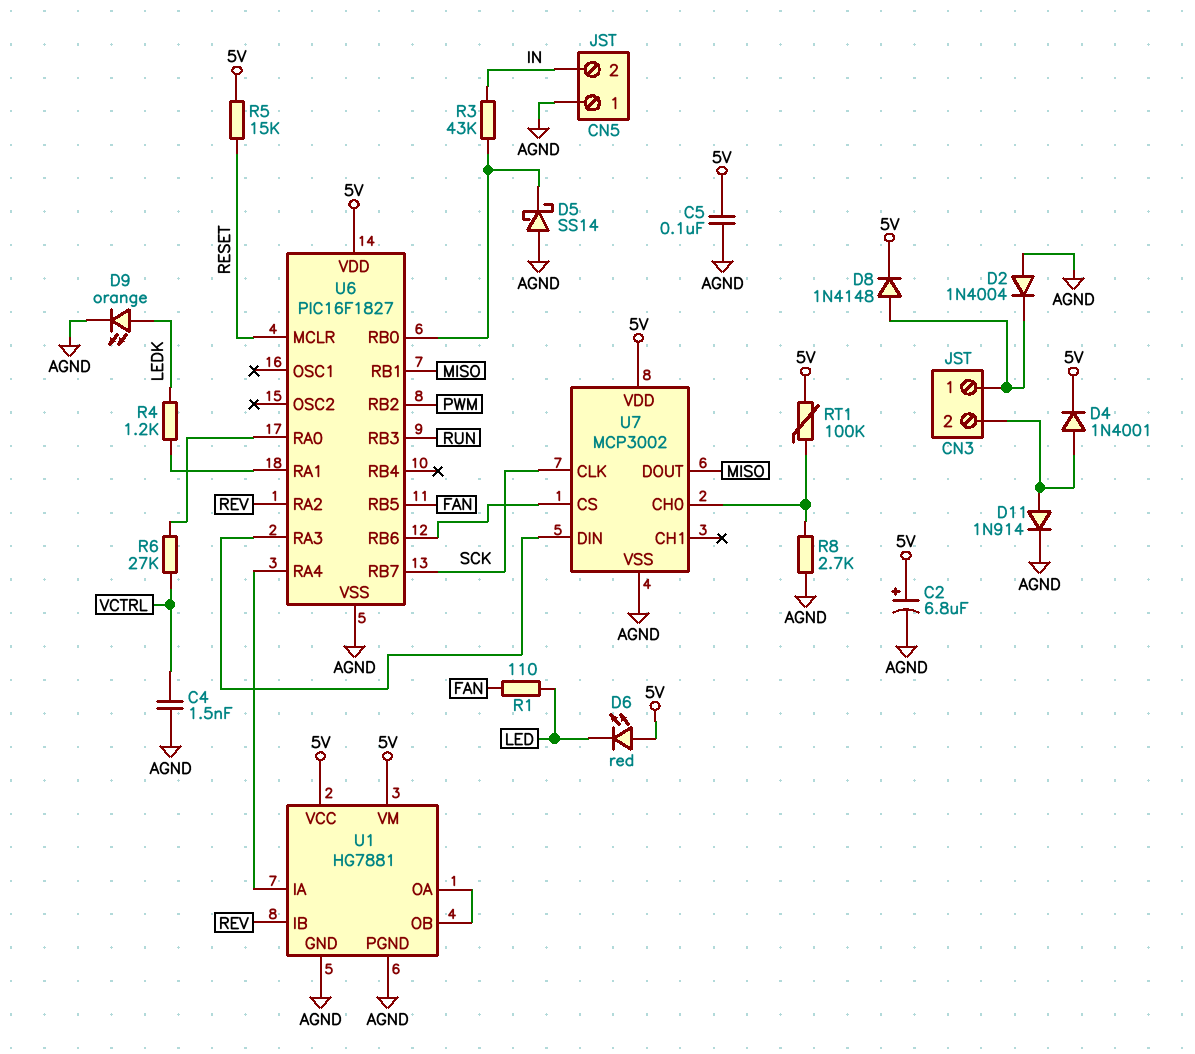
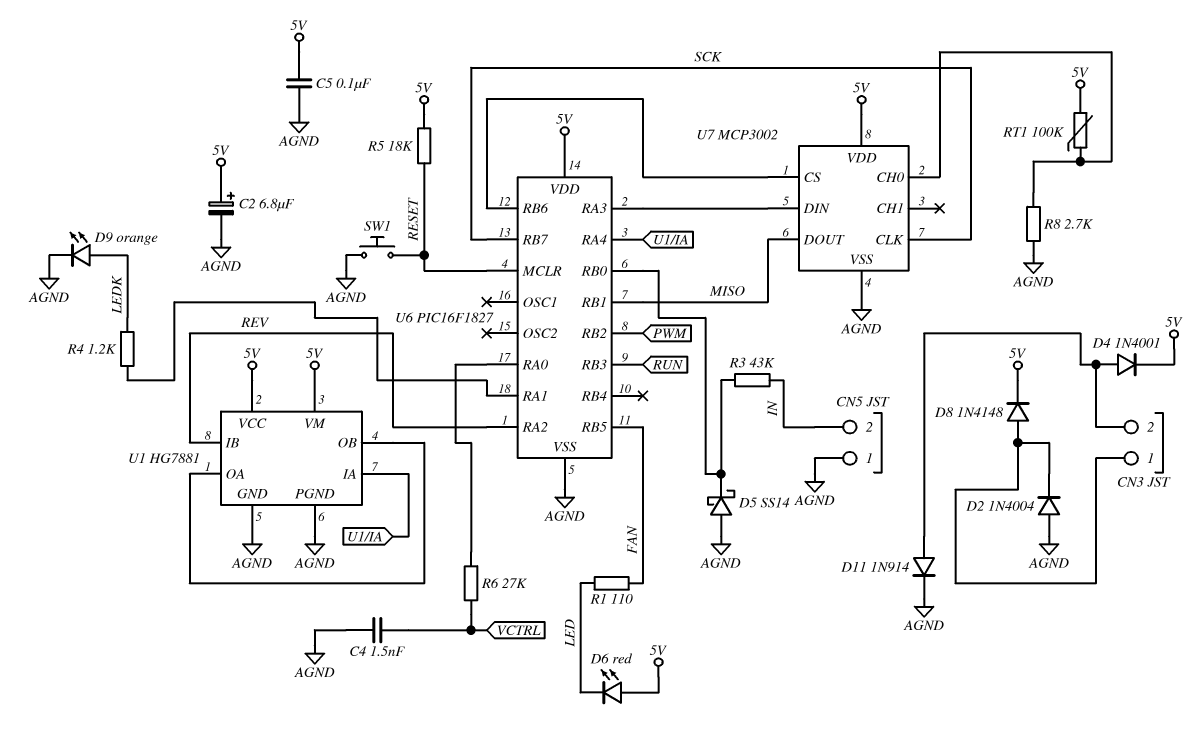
R5: 15k (5V, RESET) -> 18k (5V, RESET)
SW1: none -> button (AGND, RESET)

